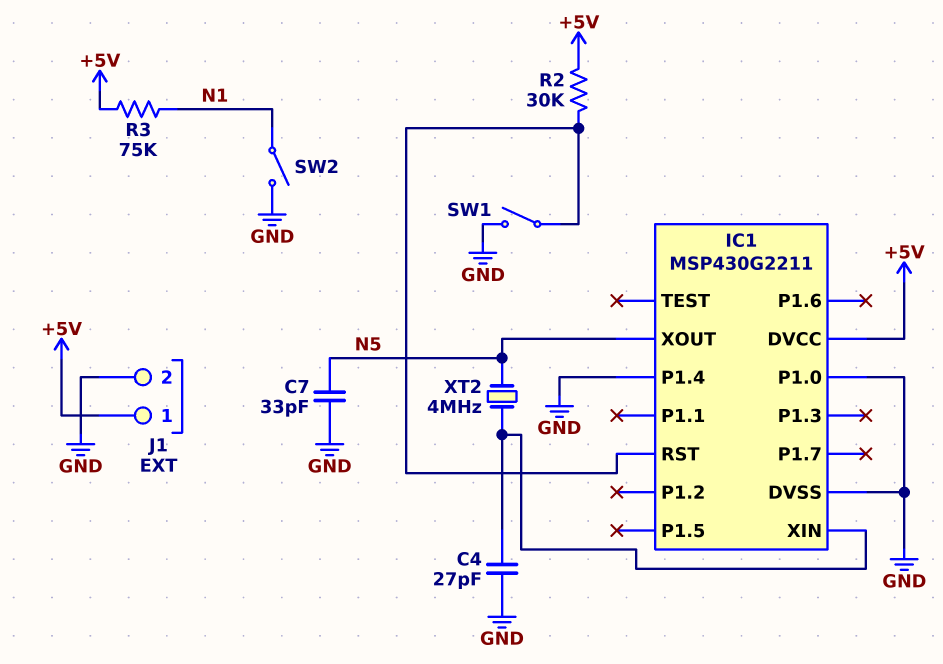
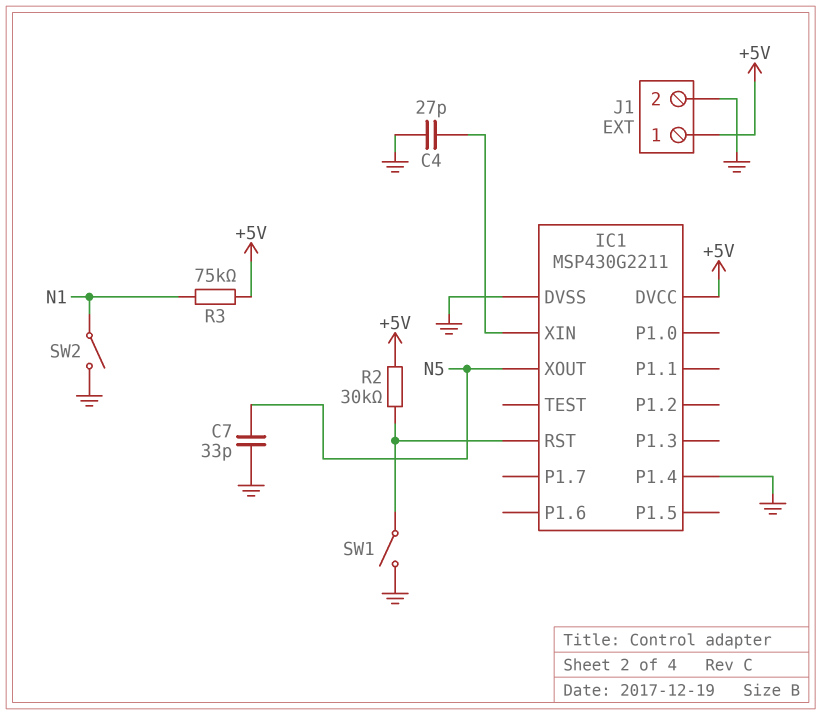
IC1 pin P1.0: GND -> none
XT2: 4MHz (IC1/XIN, N5) -> none

